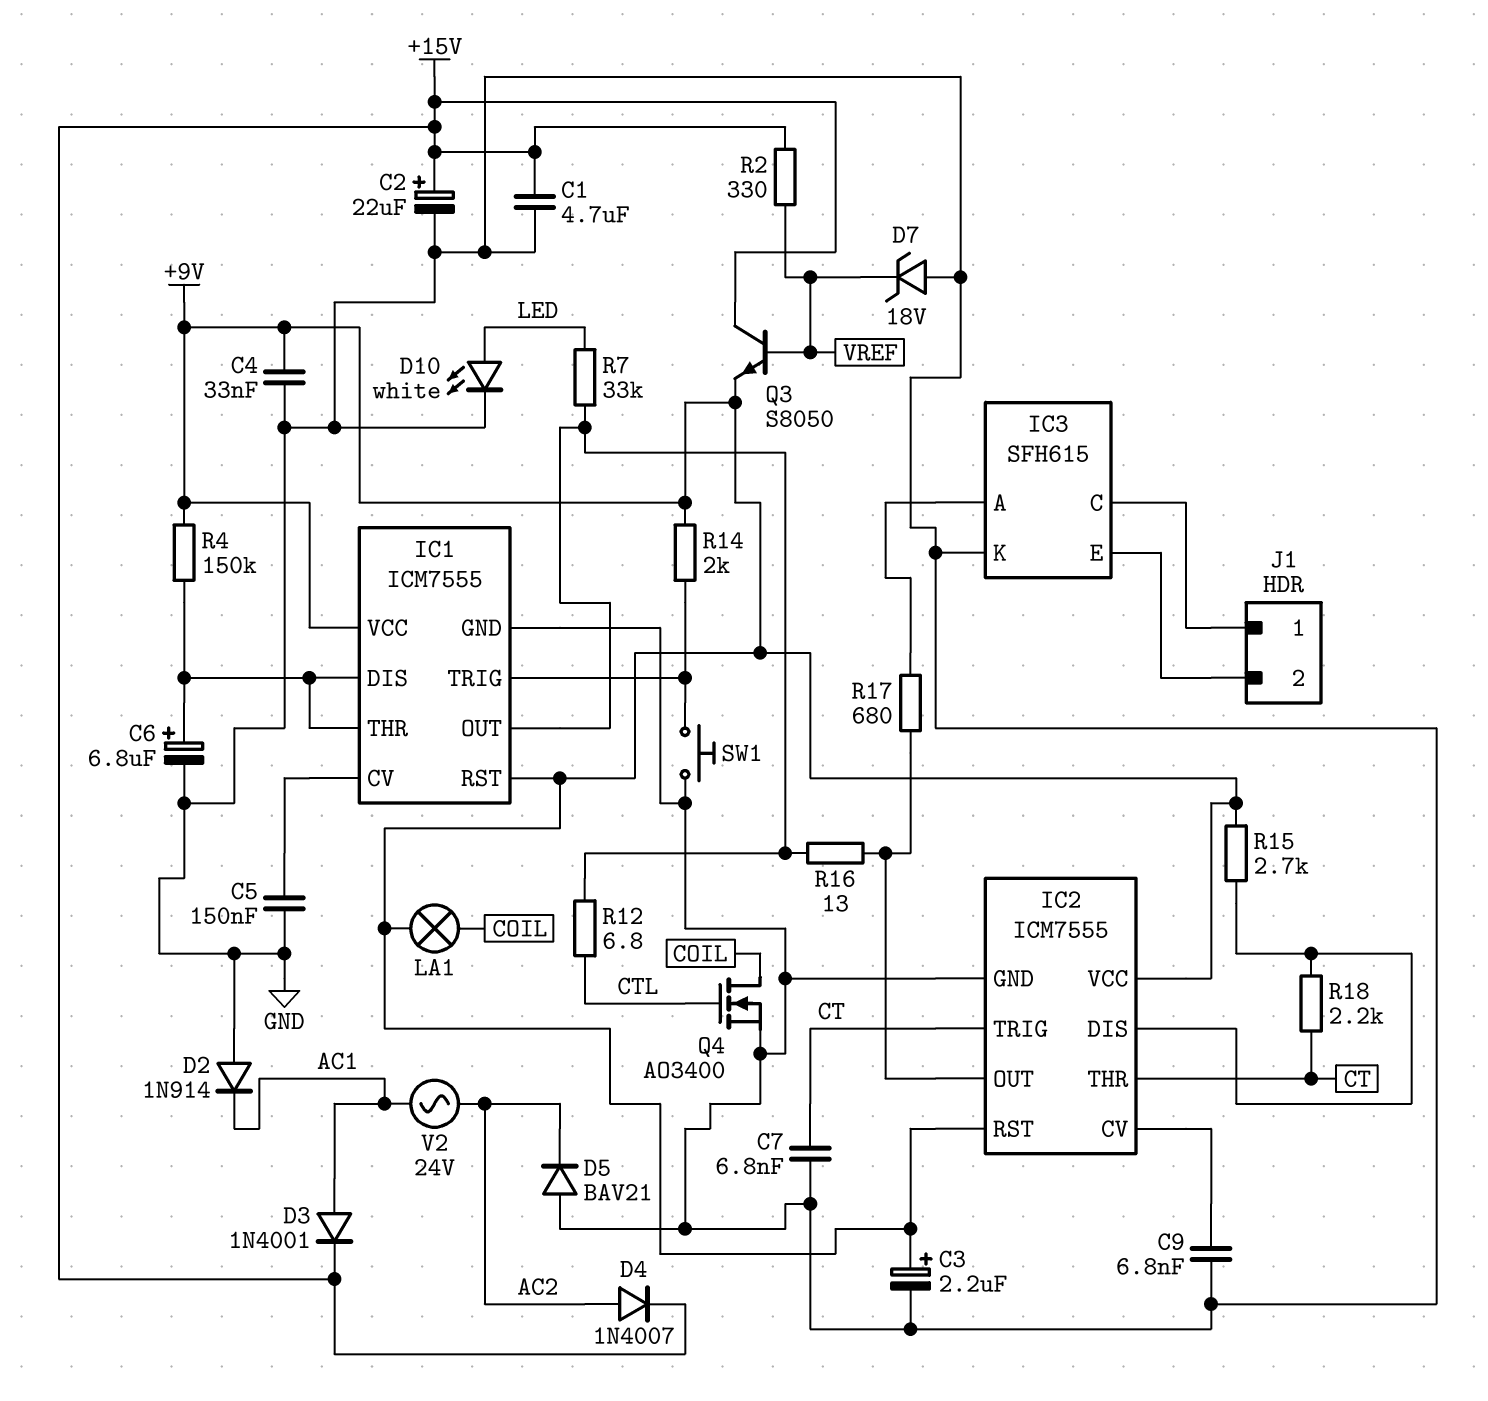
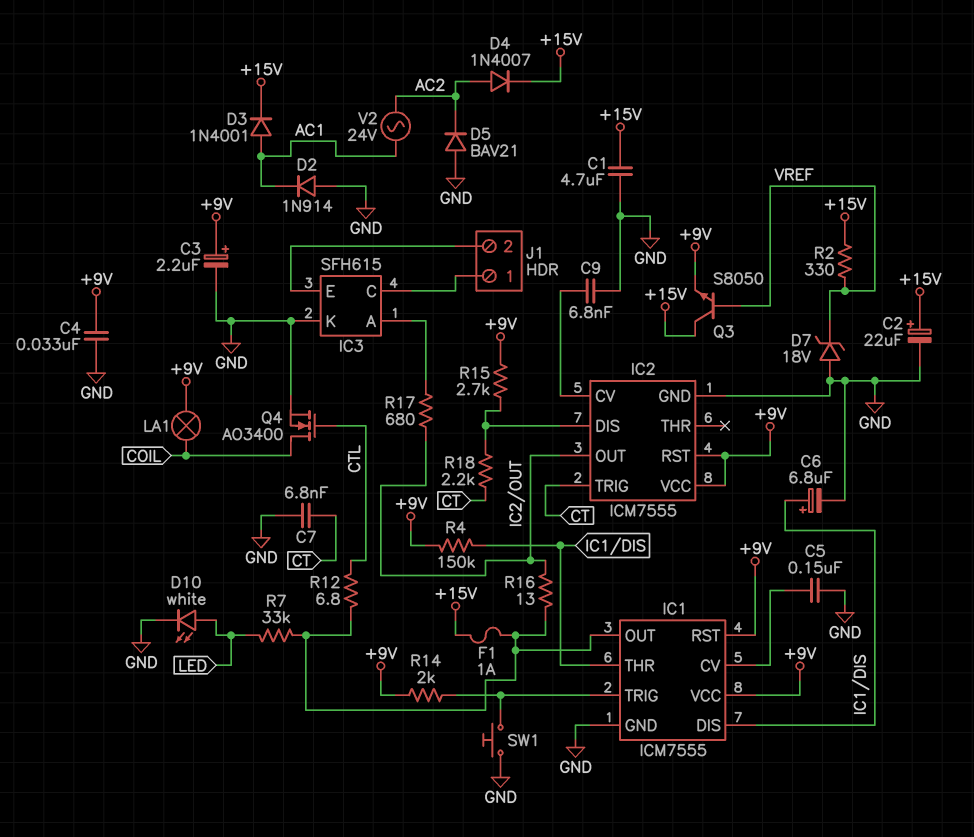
F1: none -> 1A (+15V, IC1/OUT)
IC2 pin THR: CT -> none

